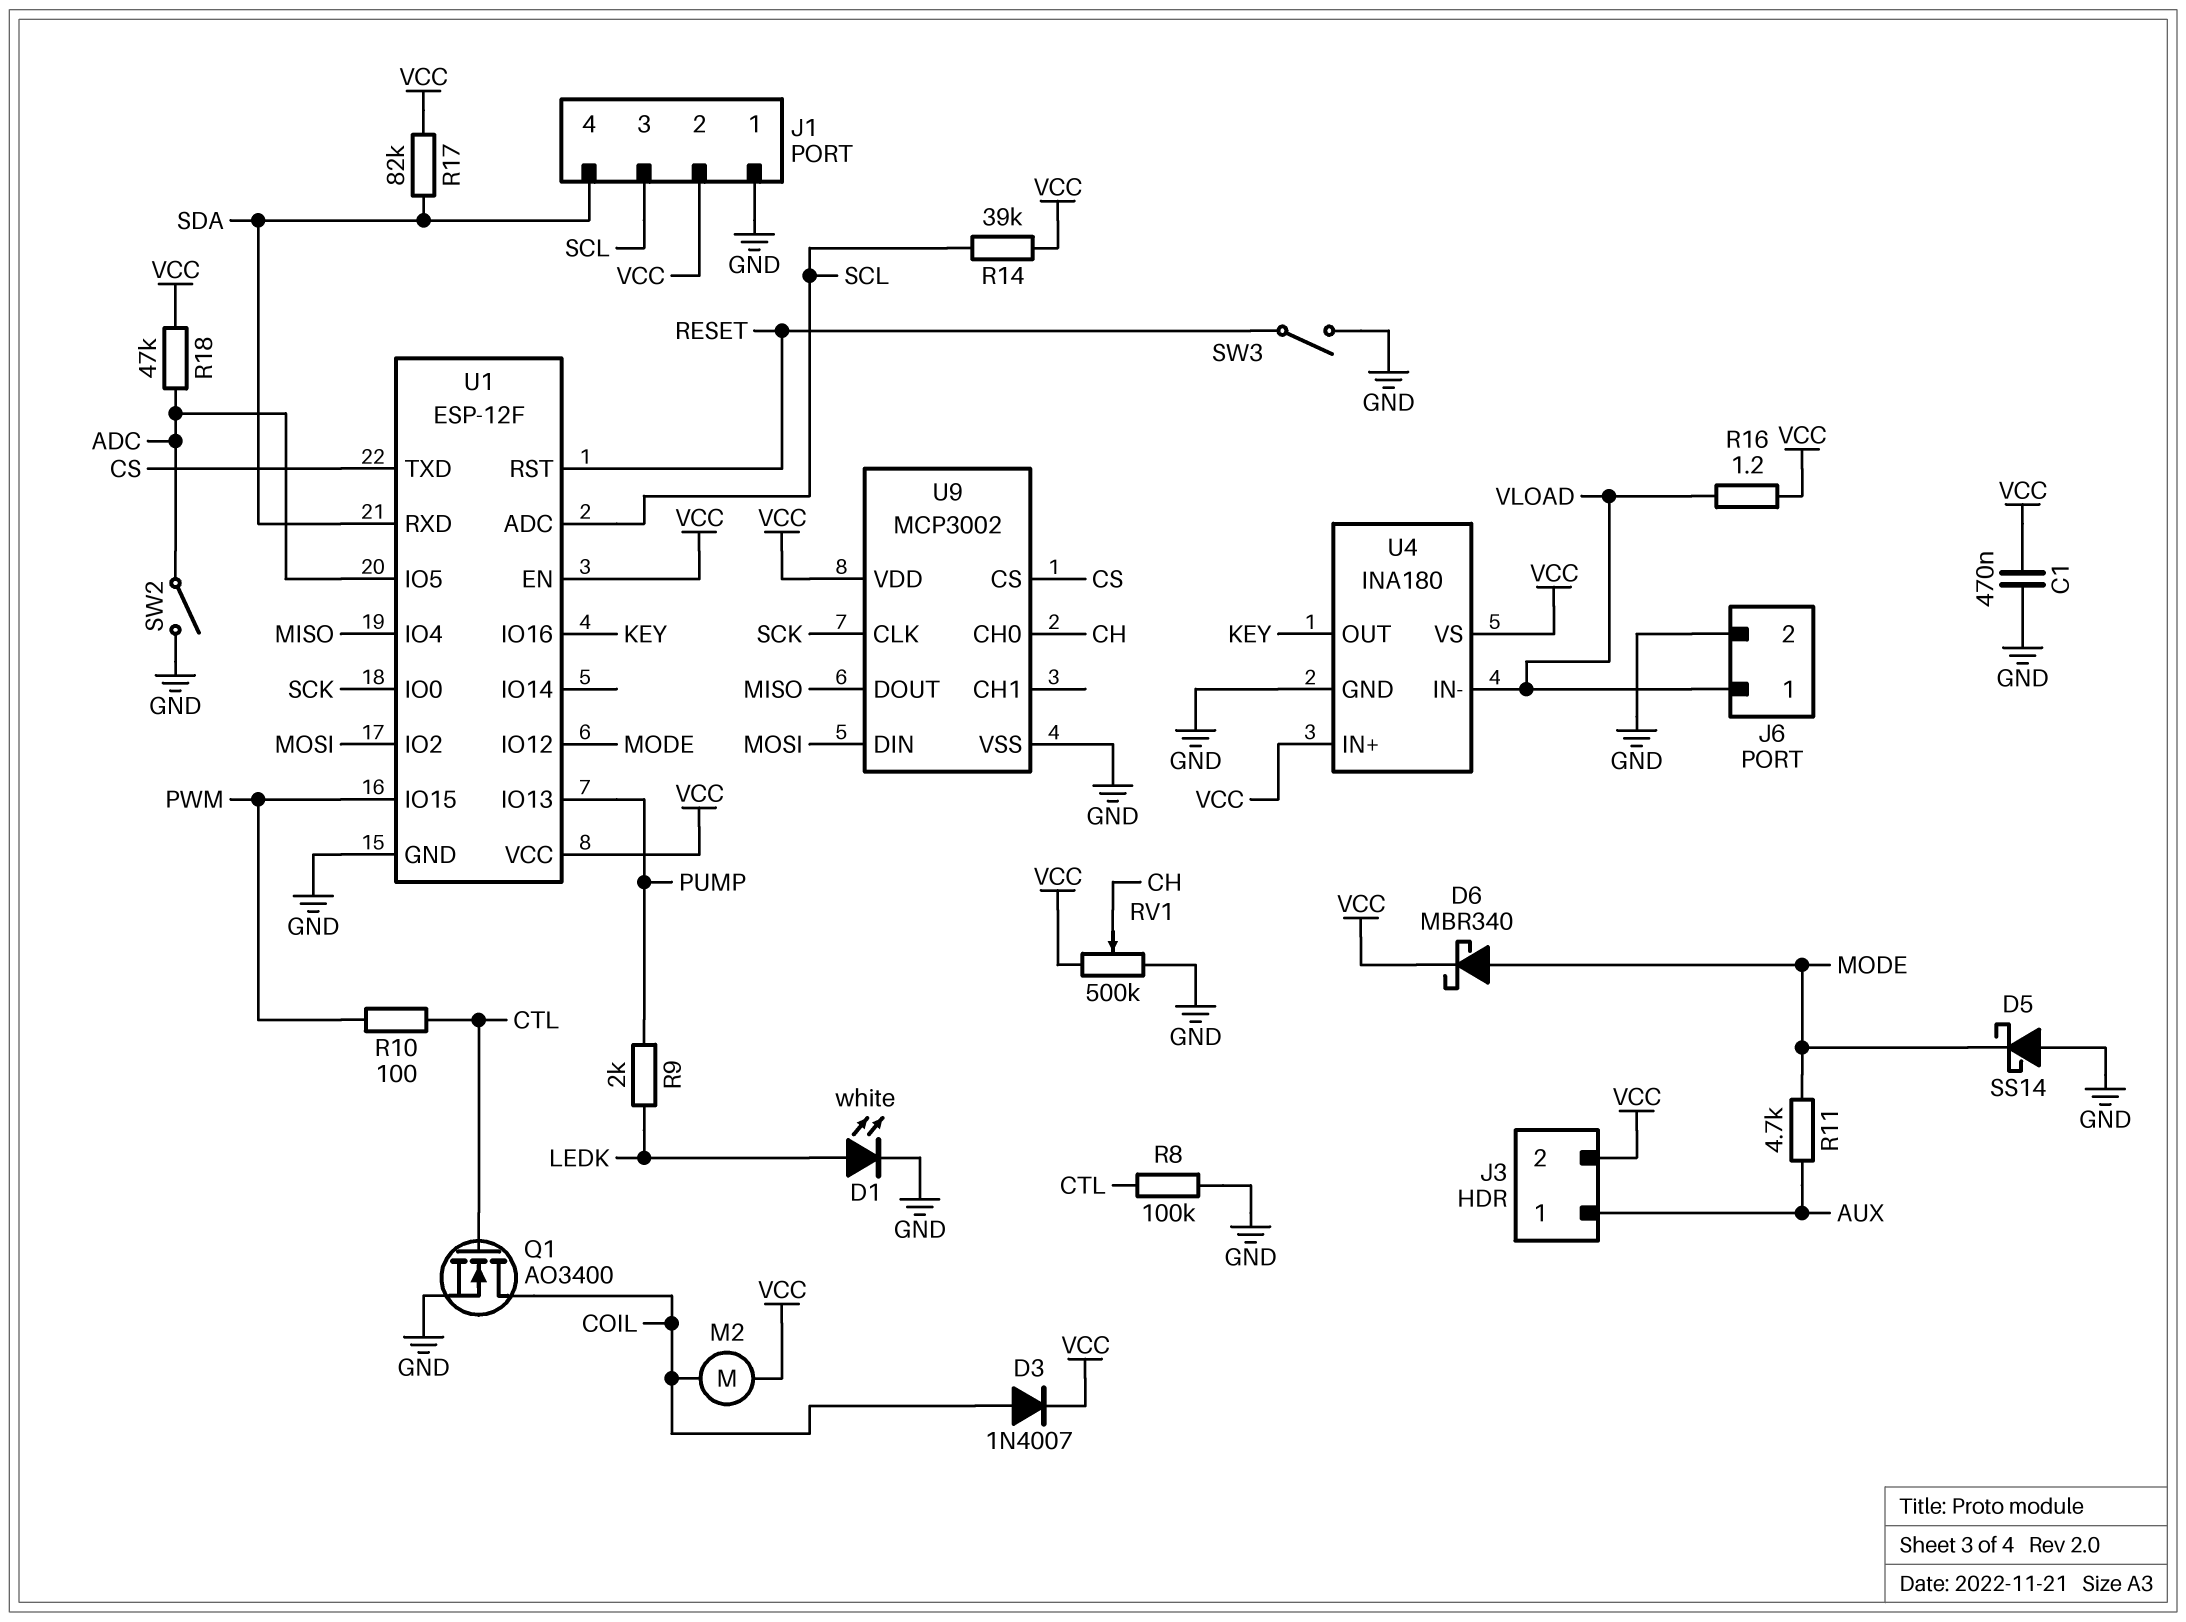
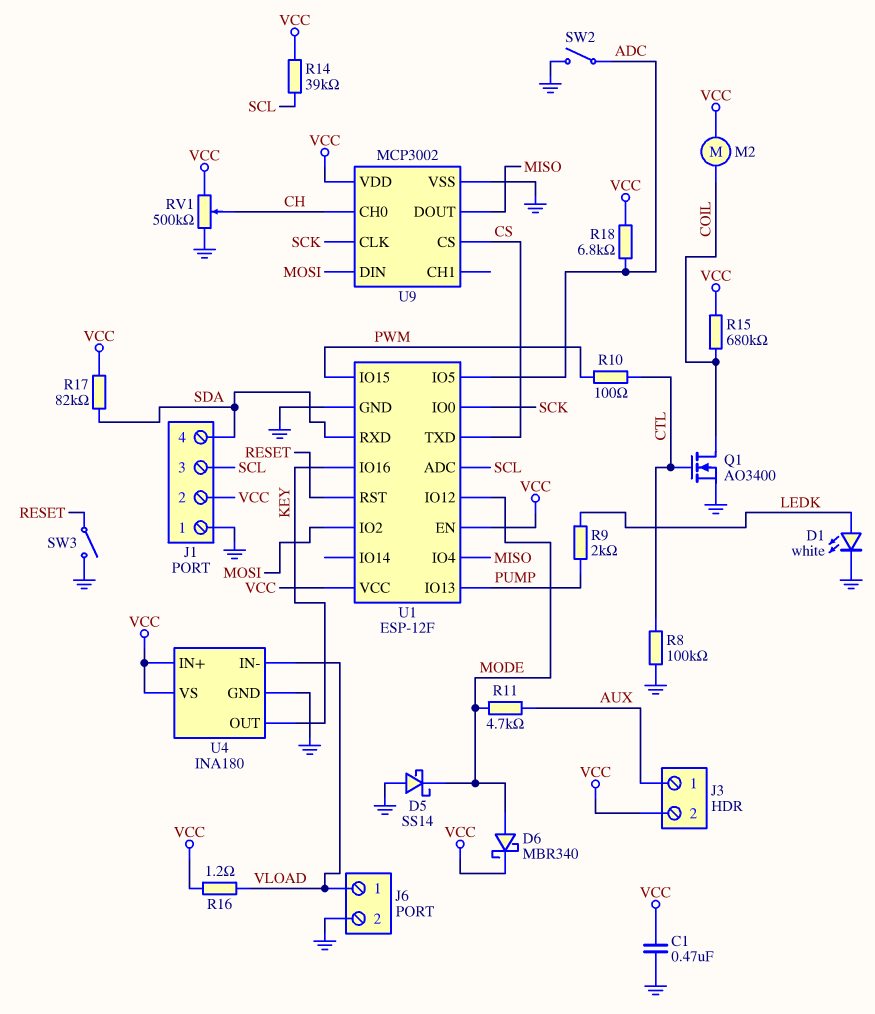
D3: diode 1N4007 (A COIL, K VCC) -> none
R15: none -> 680k (COIL, VCC)
R18: 47k (ADC, VCC) -> 6.8k (ADC, VCC)

